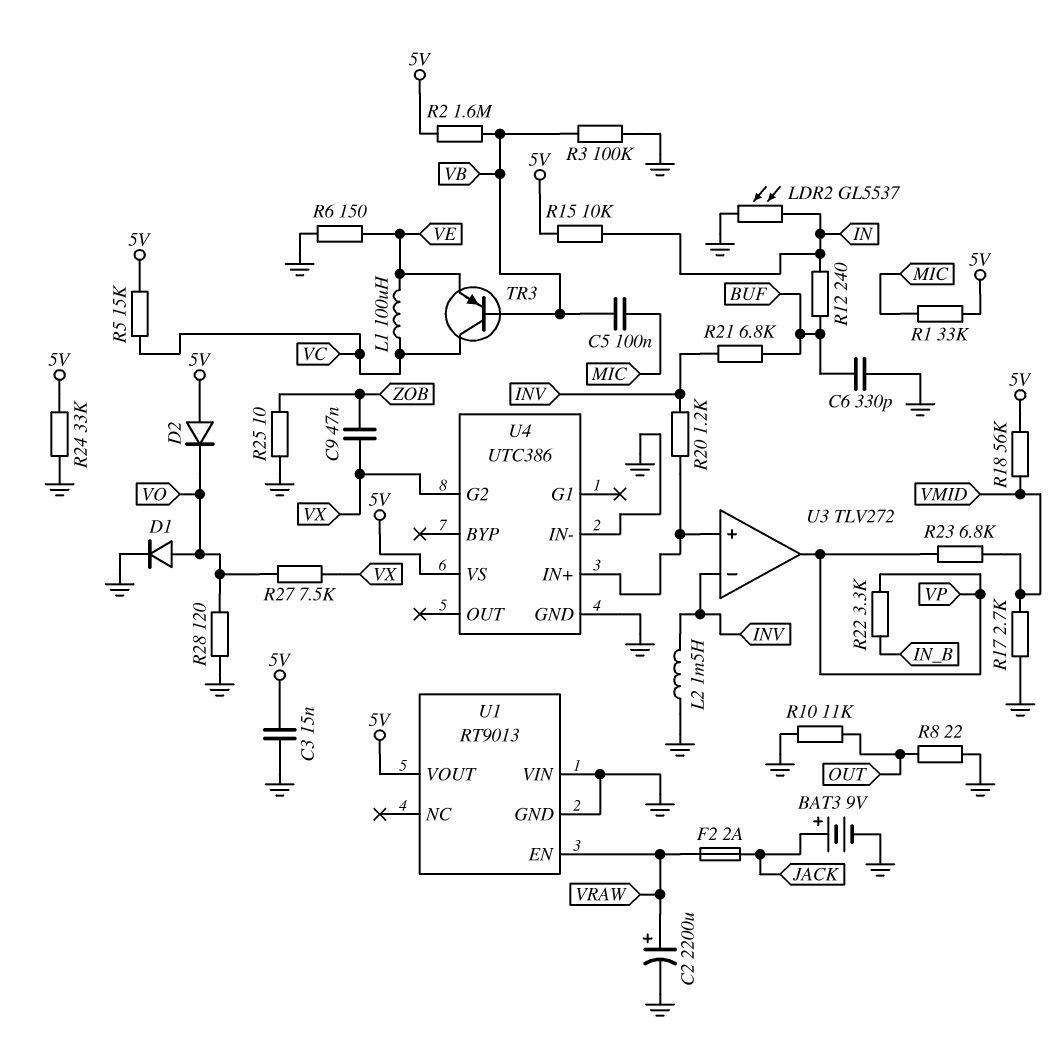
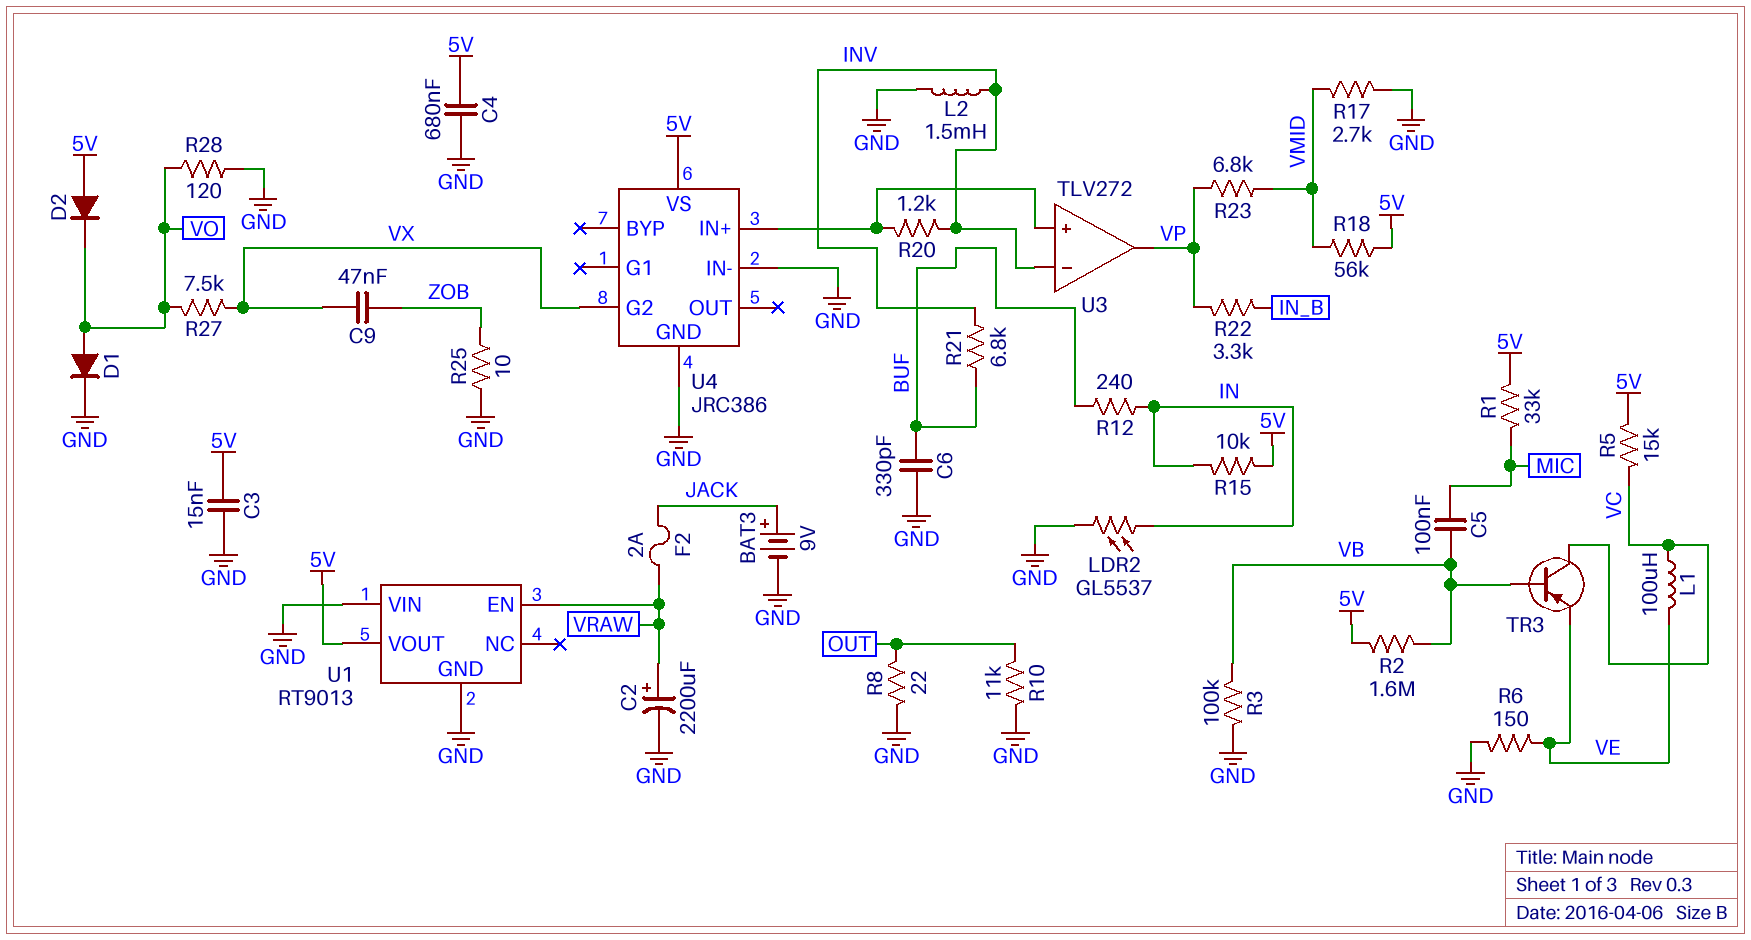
C4: none -> 680nF (5V, GND)
R24: 33k (5V, GND) -> none
U4: UTC386 -> JRC386

